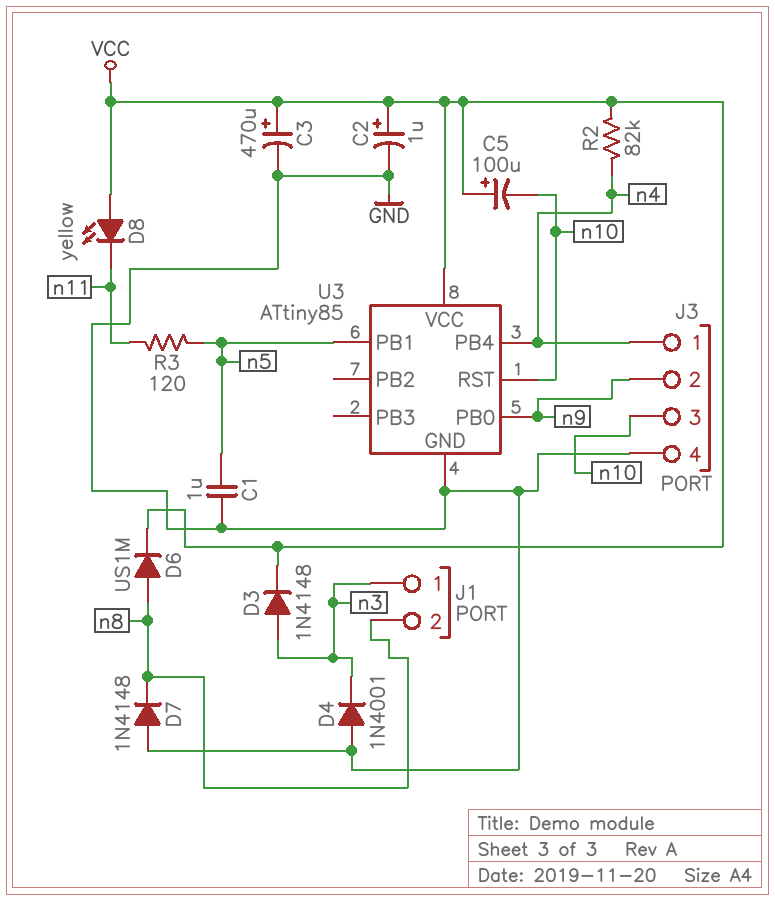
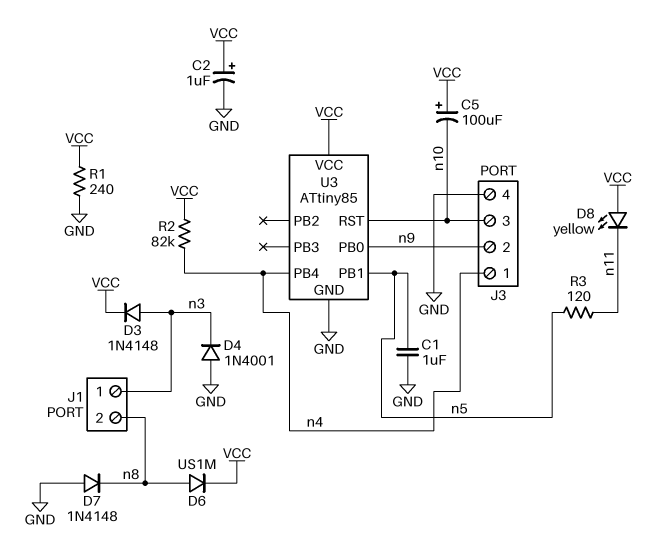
C3: 470uF (plus VCC, minus GND) -> none
R1: none -> 240 (GND, VCC)

